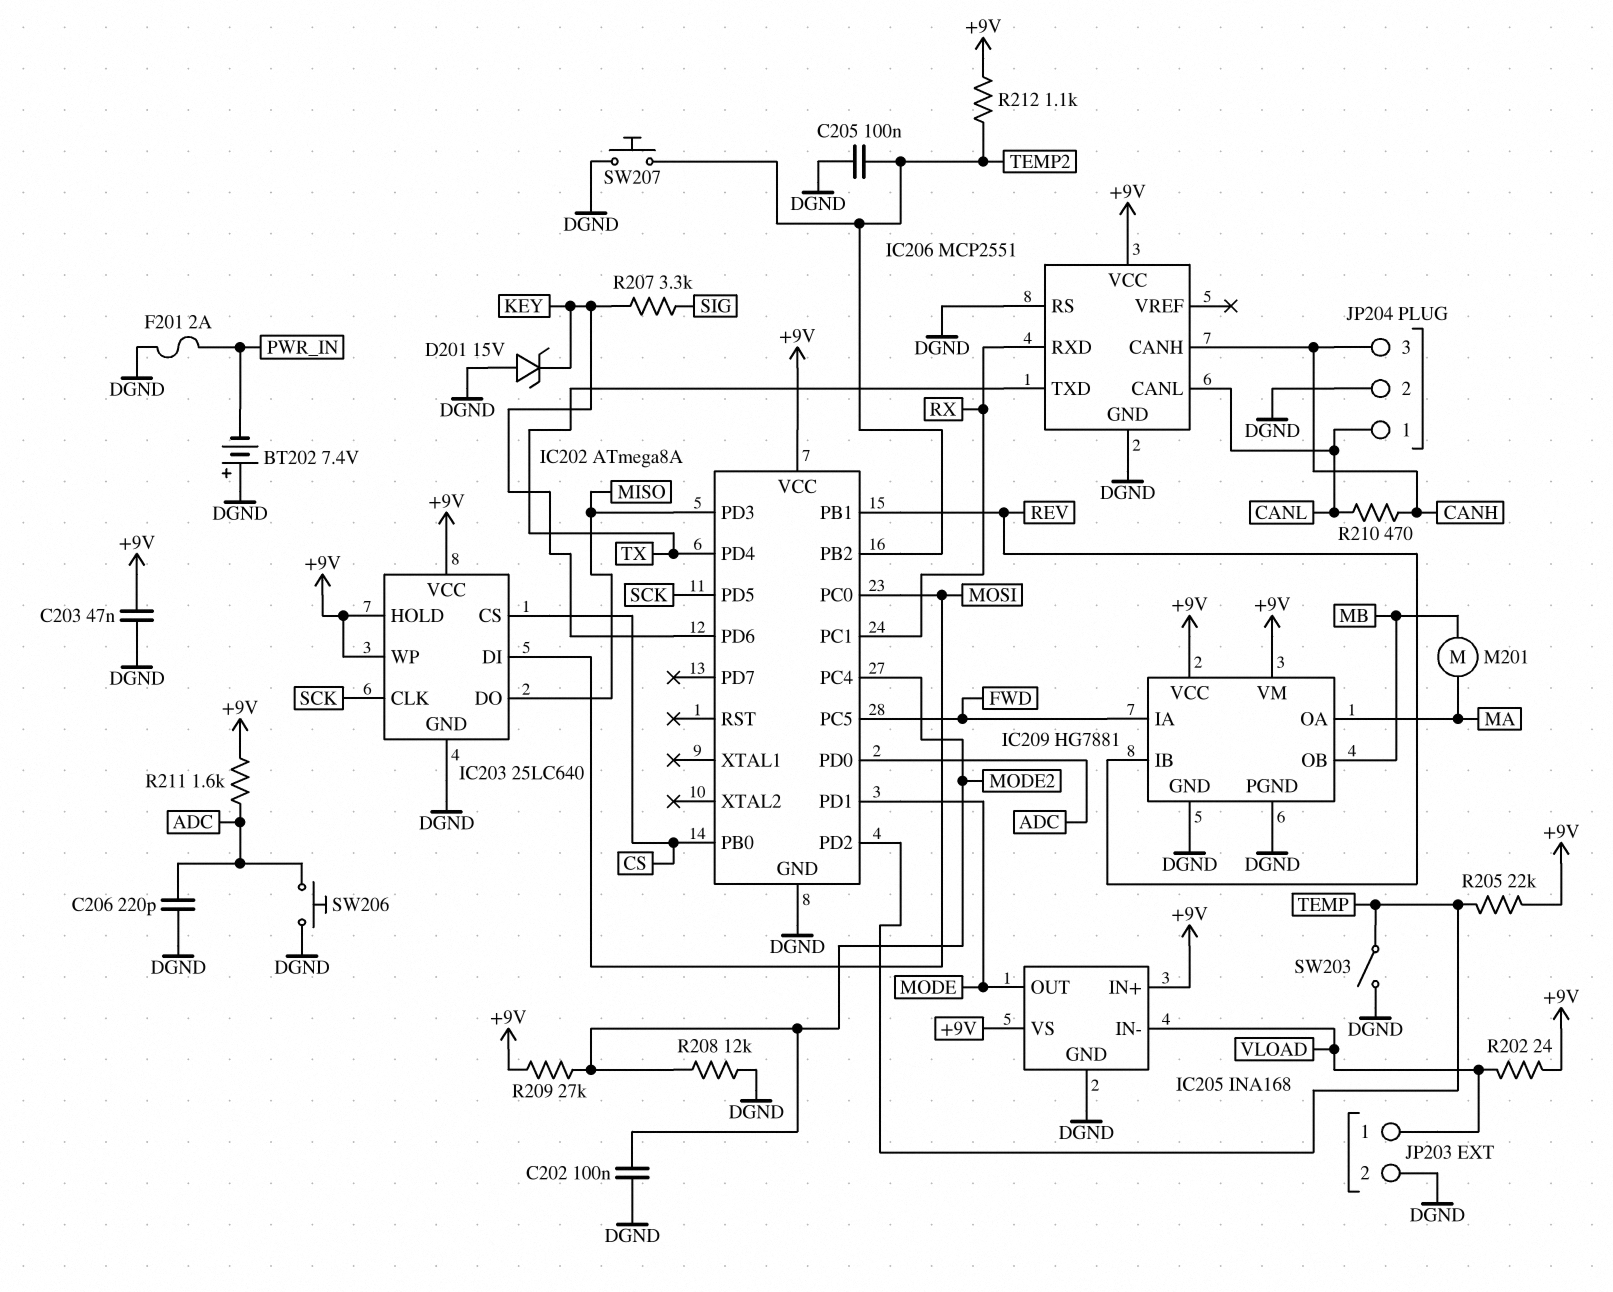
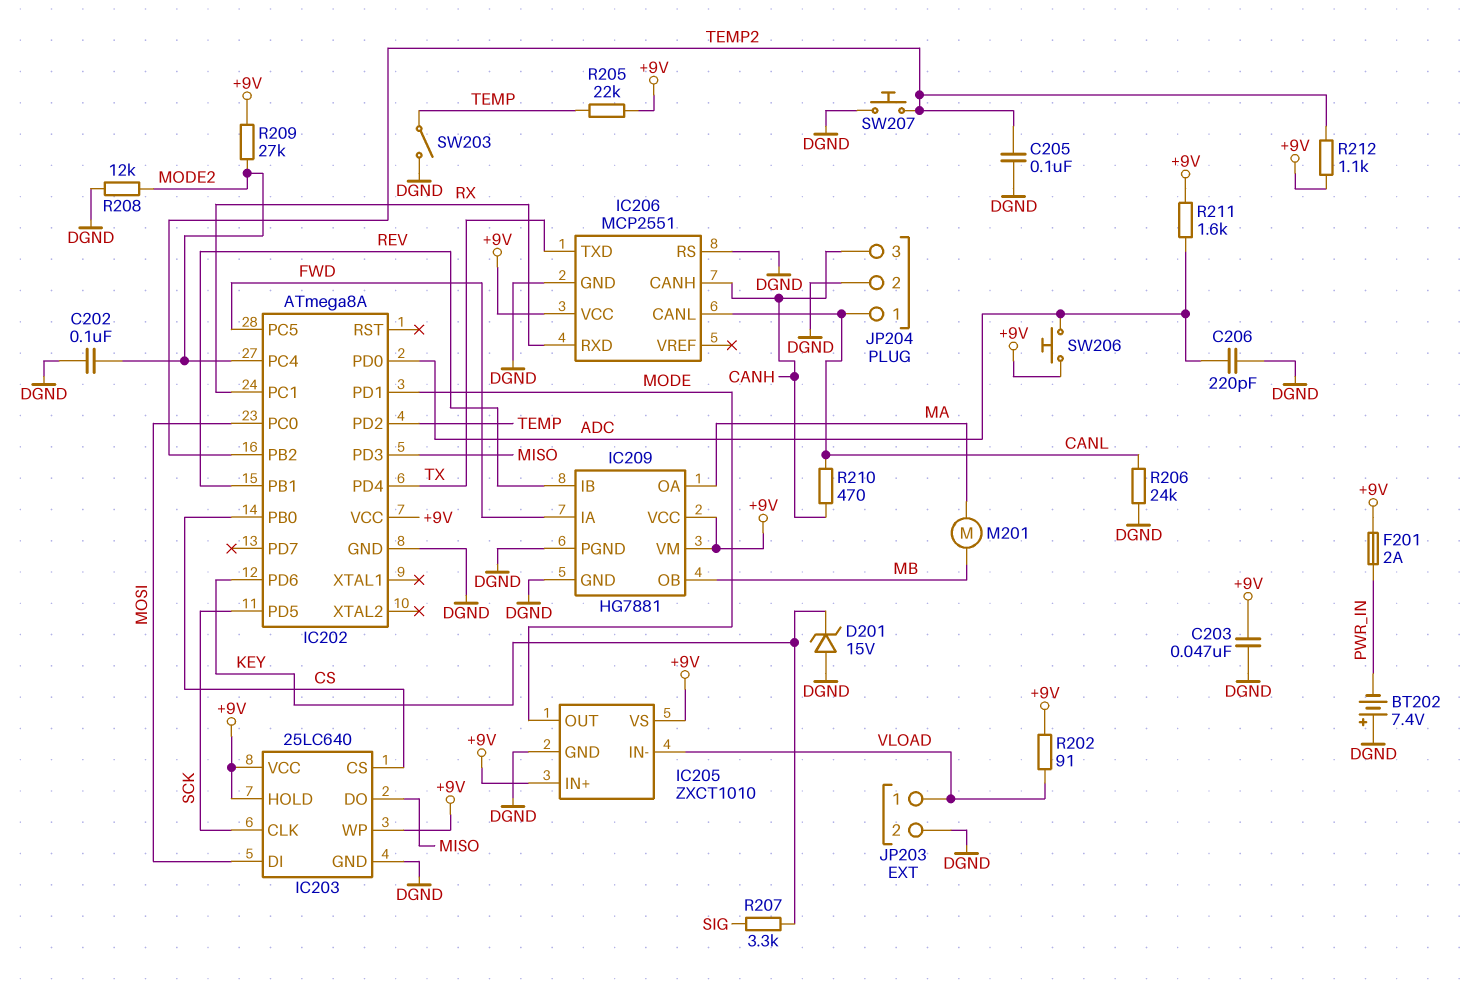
F201: 2A (DGND, PWR_IN) -> 2A (+9V, PWR_IN)
IC205: INA168 -> ZXCT1010
R202: 24 (+9V, VLOAD) -> 91 (+9V, VLOAD)
R206: none -> 24k (CANL, DGND)
SW206: button (ADC, DGND) -> button (+9V, ADC)

